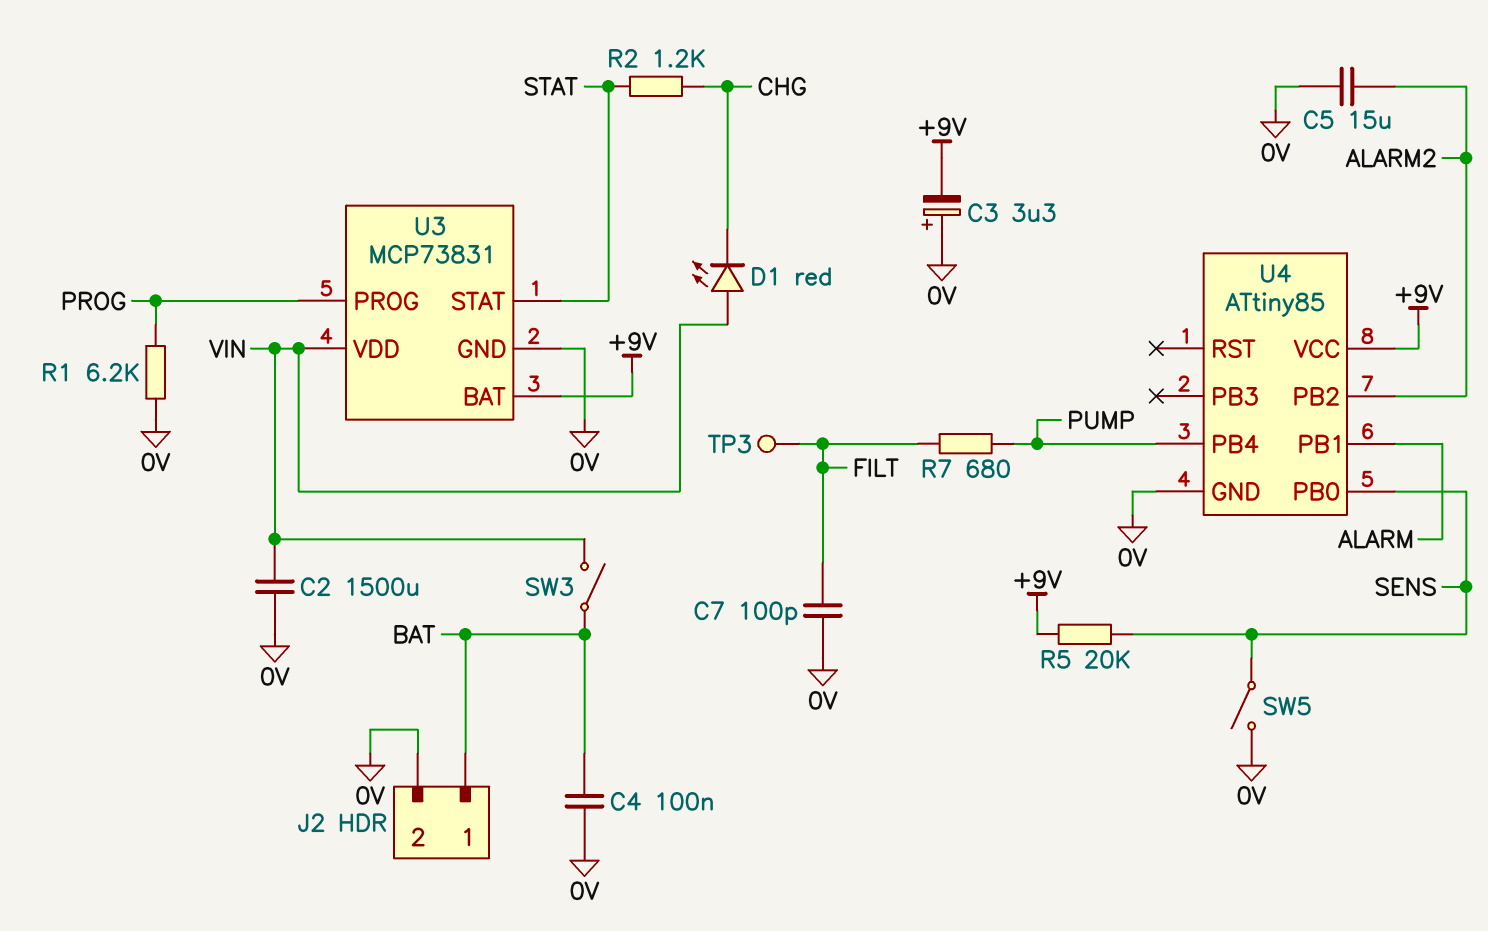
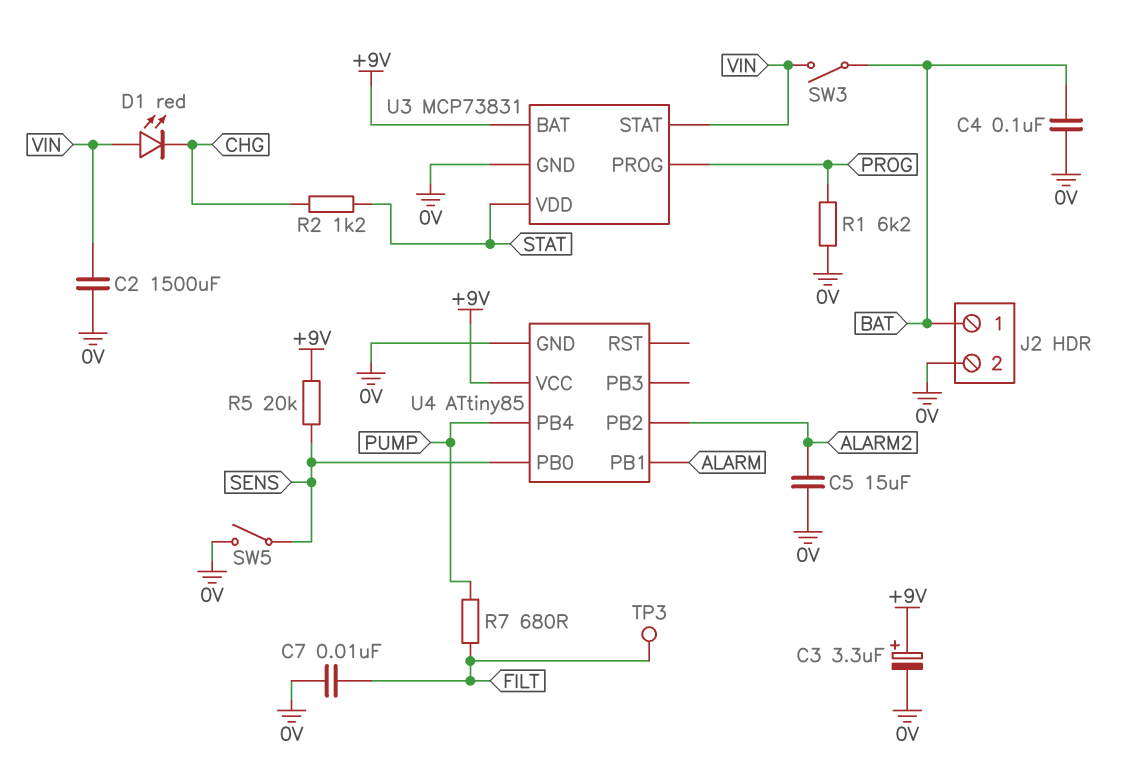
C3: 3.3uF (plus 0V, minus +9V) -> 3.3uF (plus +9V, minus 0V)
C7: 100pF (0V, FILT) -> 10nF (0V, FILT)
U3 pin STAT: STAT -> VIN
U3 pin VDD: VIN -> STAT

